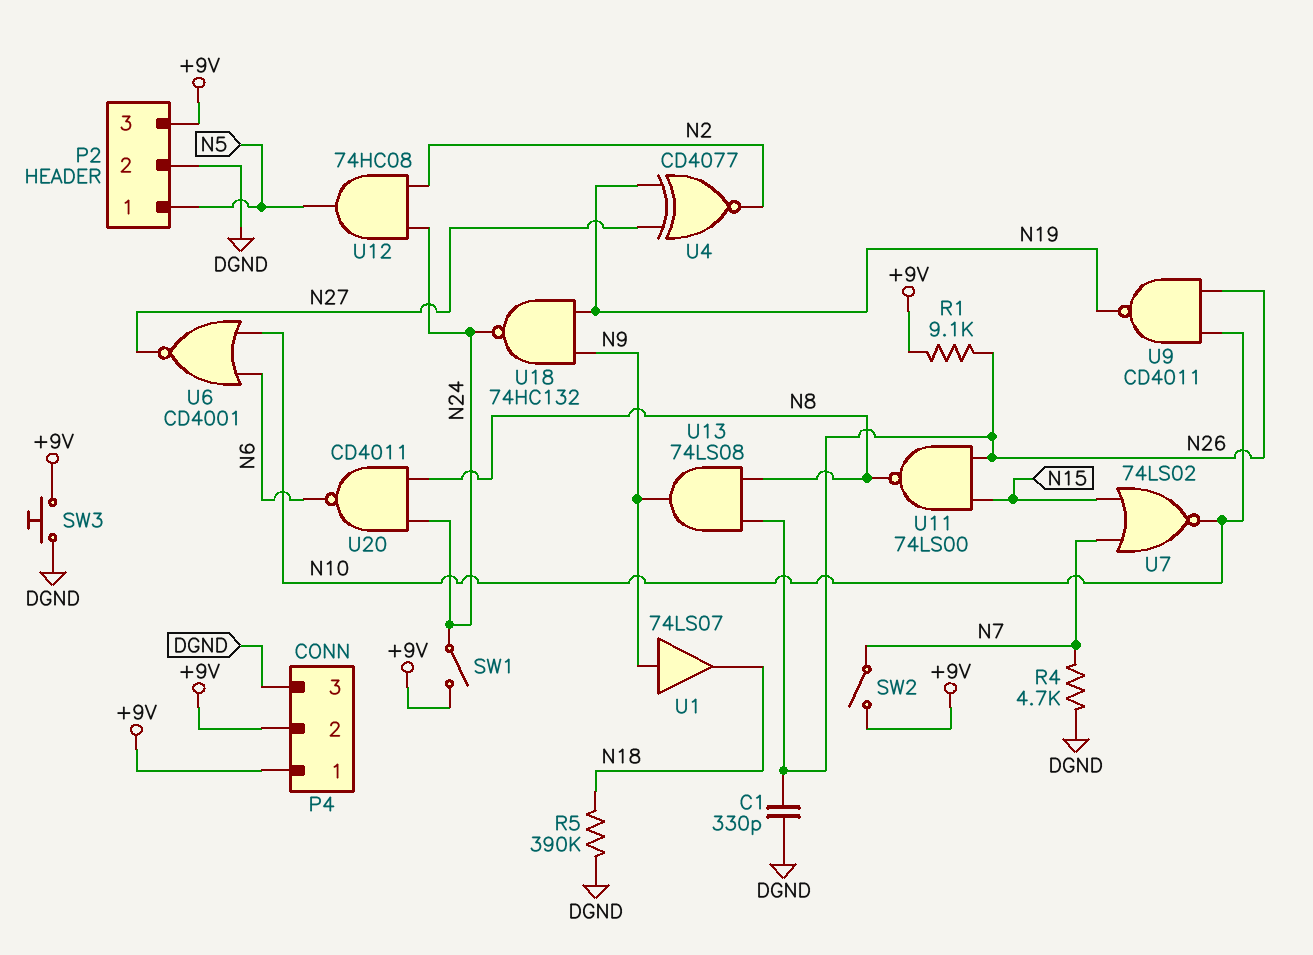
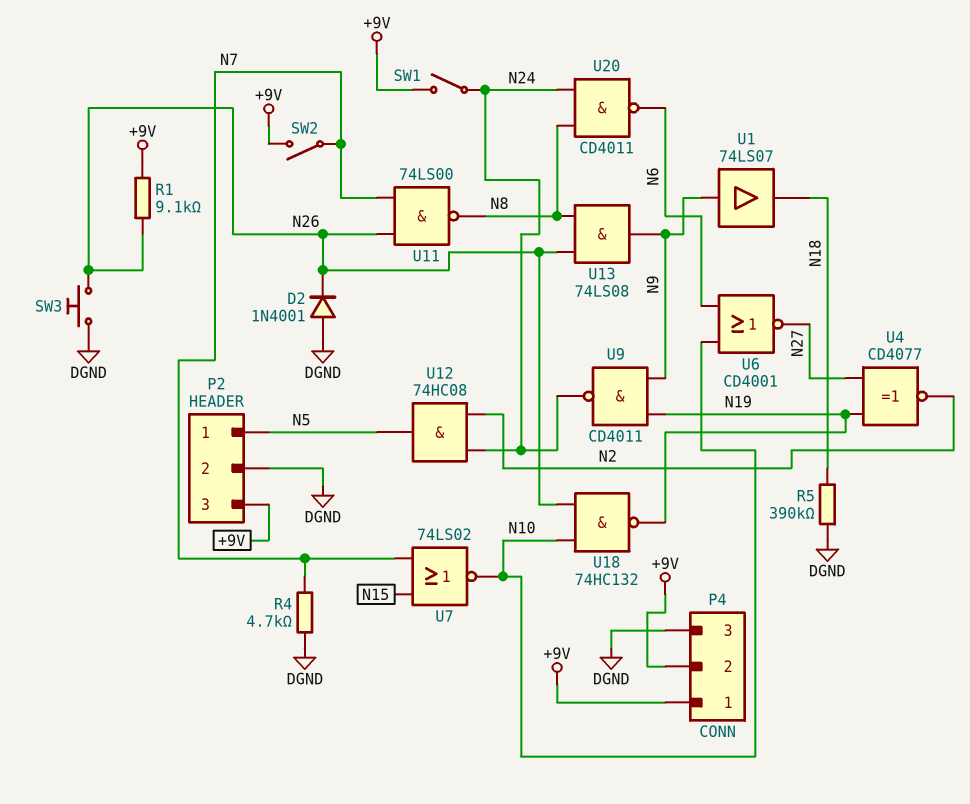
C1: 330pF (DGND, N26) -> none
D2: none -> diode 1N4001 (A DGND, K N26)
SW3: button (+9V, DGND) -> button (DGND, N26)
U9: NAND CD4011 (in N10, in N26, out N19) -> NAND CD4011 (in N9, in N19, out N24)
U11: NAND 74LS00 (in N15, in N26, out N8) -> NAND 74LS00 (in N7, in N26, out N8)
U18: NAND 74HC132 (in N9, in N19, out N24) -> NAND 74HC132 (in N10, in N26, out N19)

